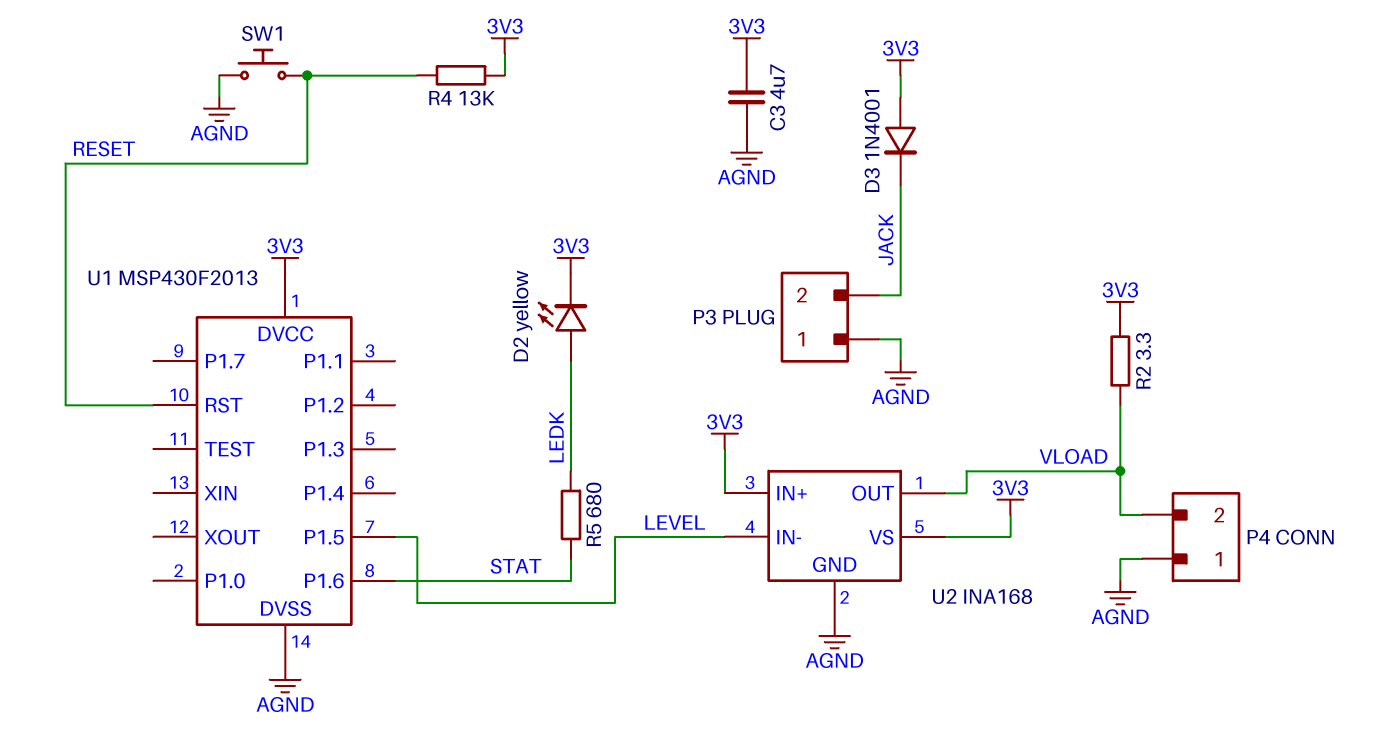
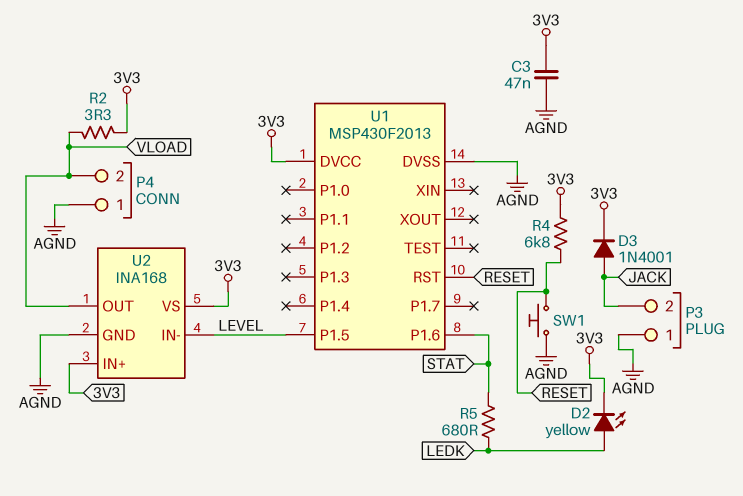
C3: 4.7uF (3V3, AGND) -> 47nF (3V3, AGND)
D3: diode 1N4001 (A 3V3, K JACK) -> diode 1N4001 (A JACK, K 3V3)
R4: 13k (3V3, RESET) -> 6.8k (3V3, RESET)

